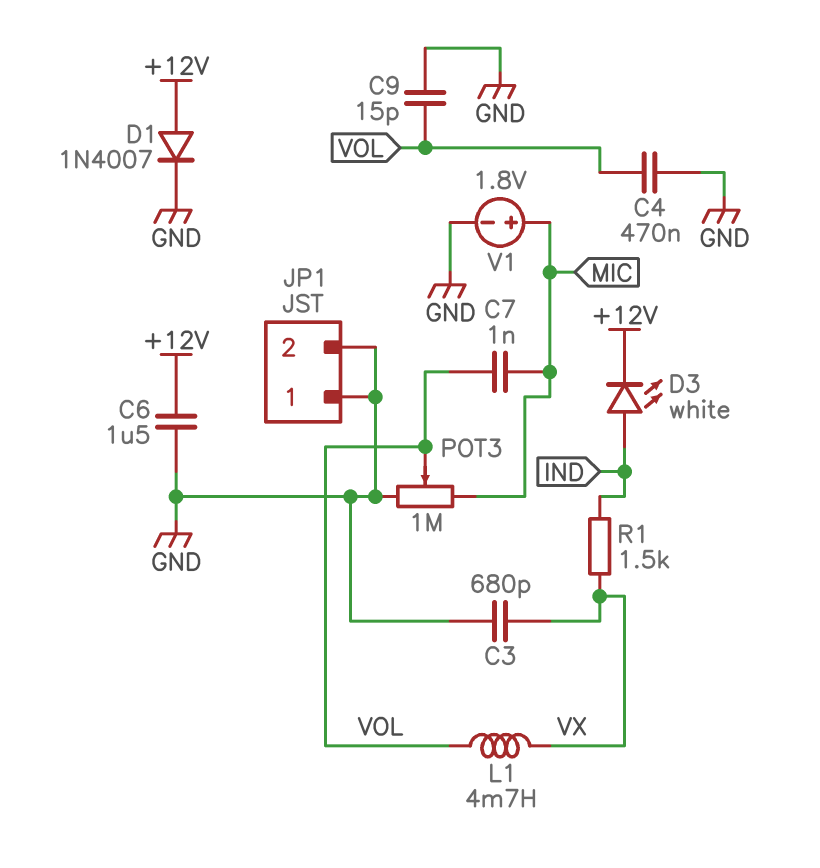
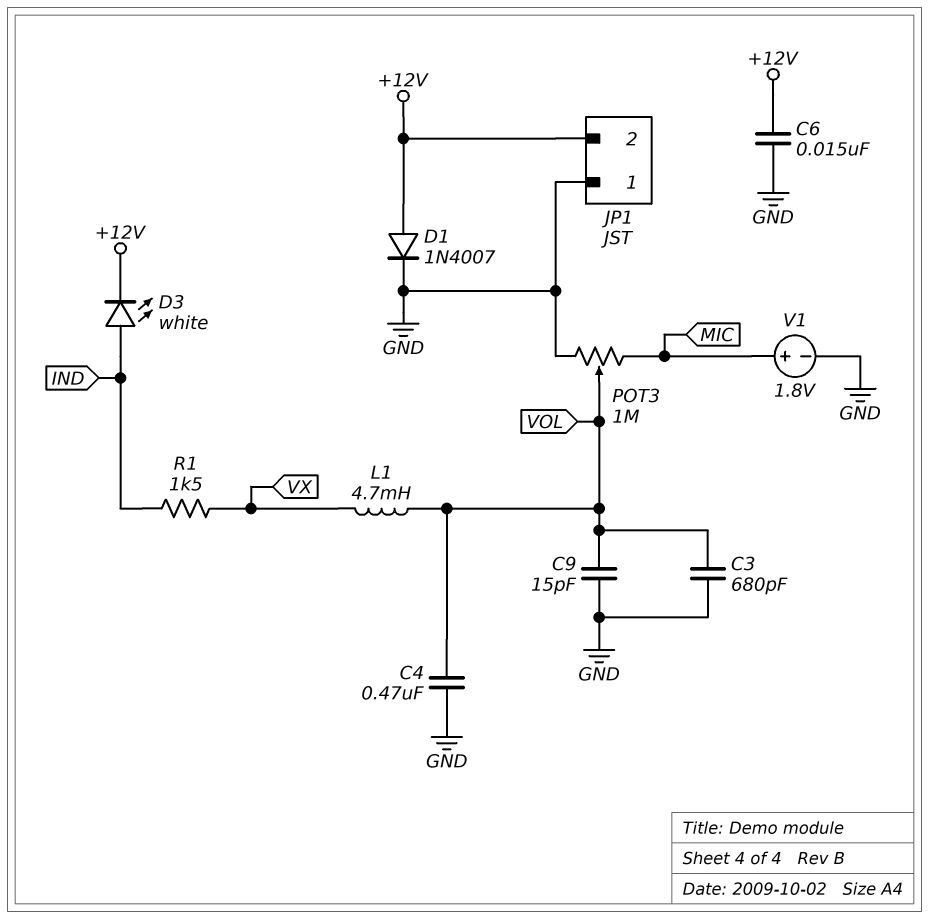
C3: 680pF (GND, VX) -> 680pF (GND, VOL)
C6: 1.5uF (+12V, GND) -> 15nF (+12V, GND)
C7: 1nF (MIC, VOL) -> none
JP1 pin 2: GND -> +12V

